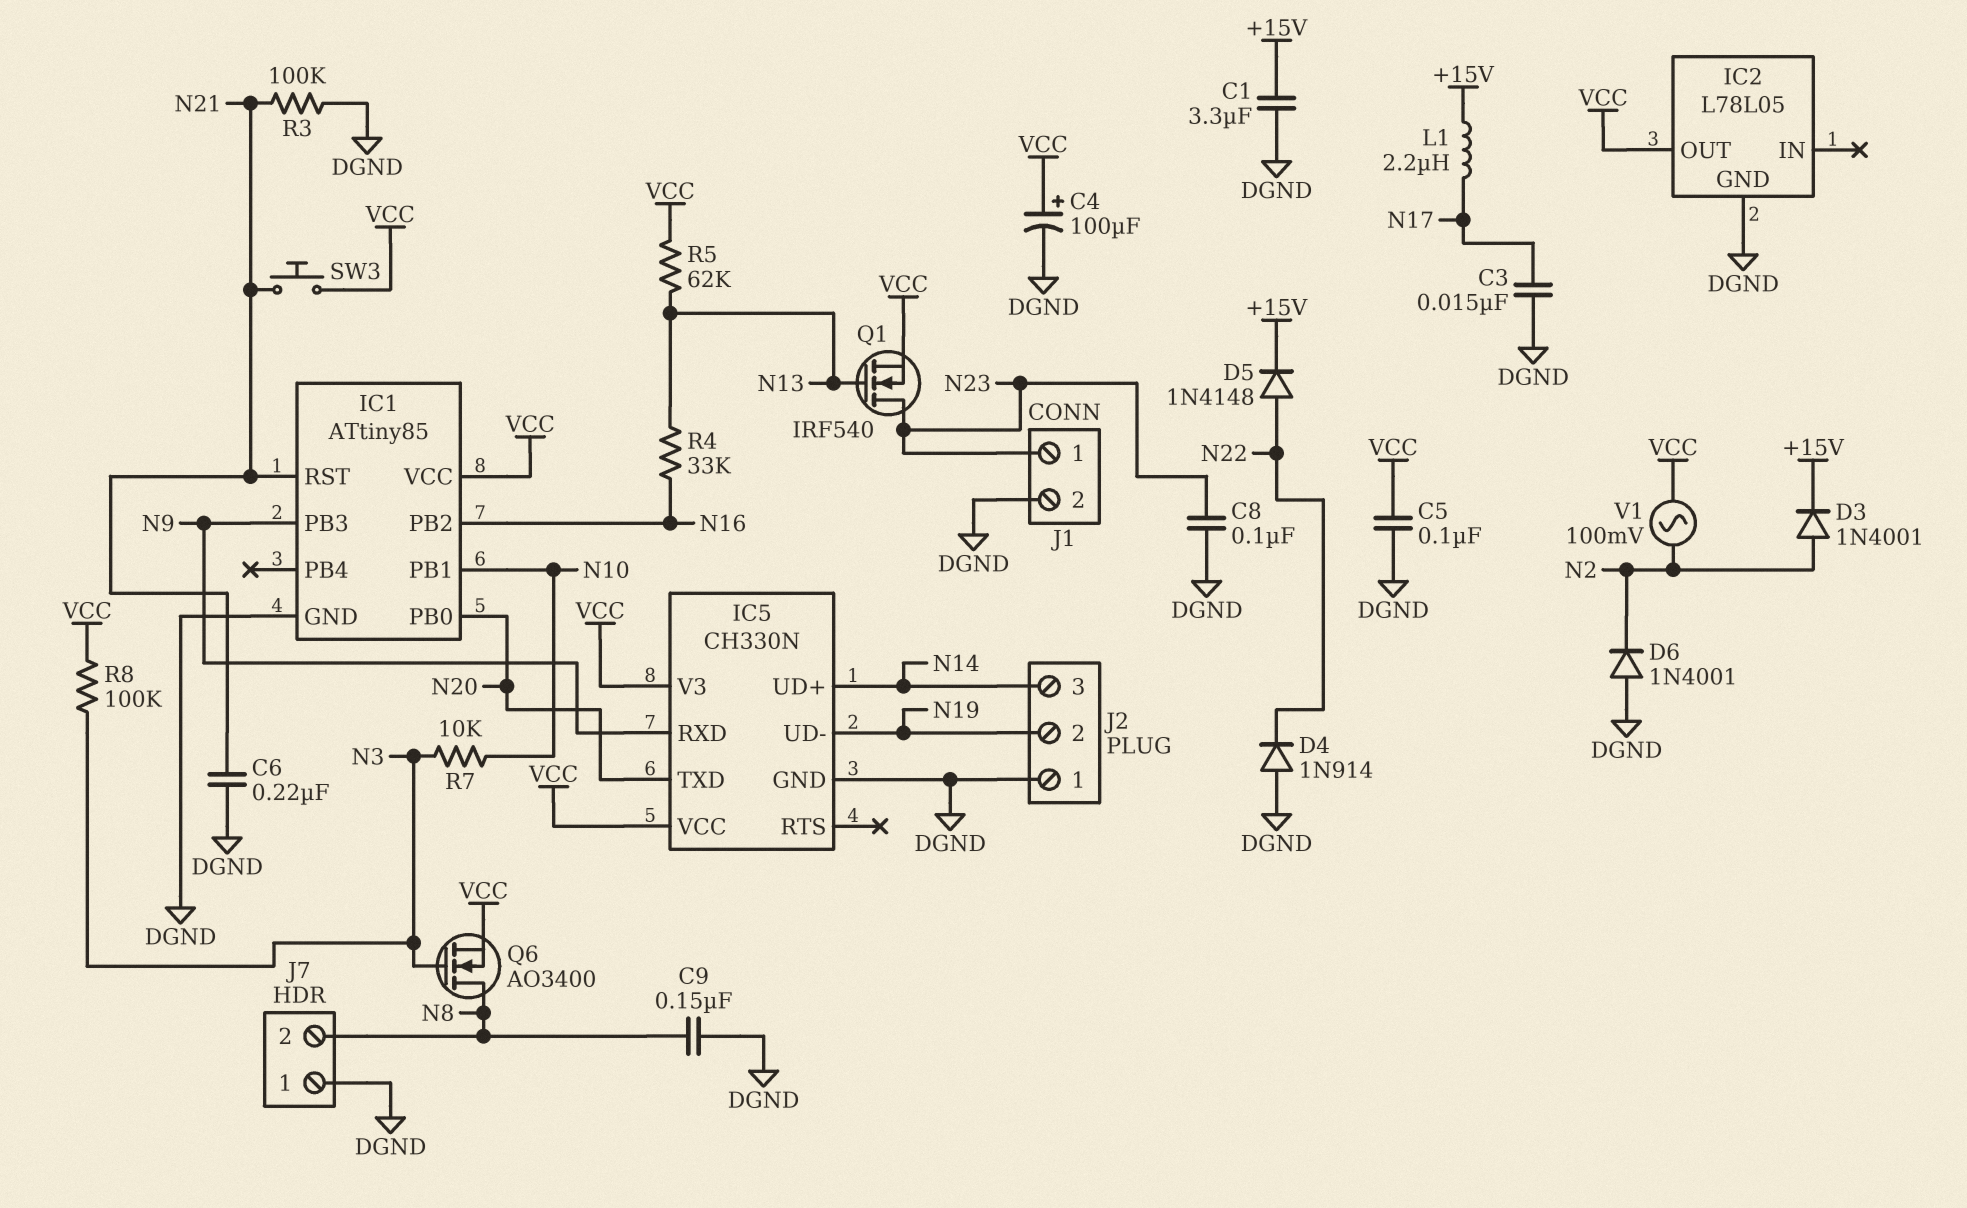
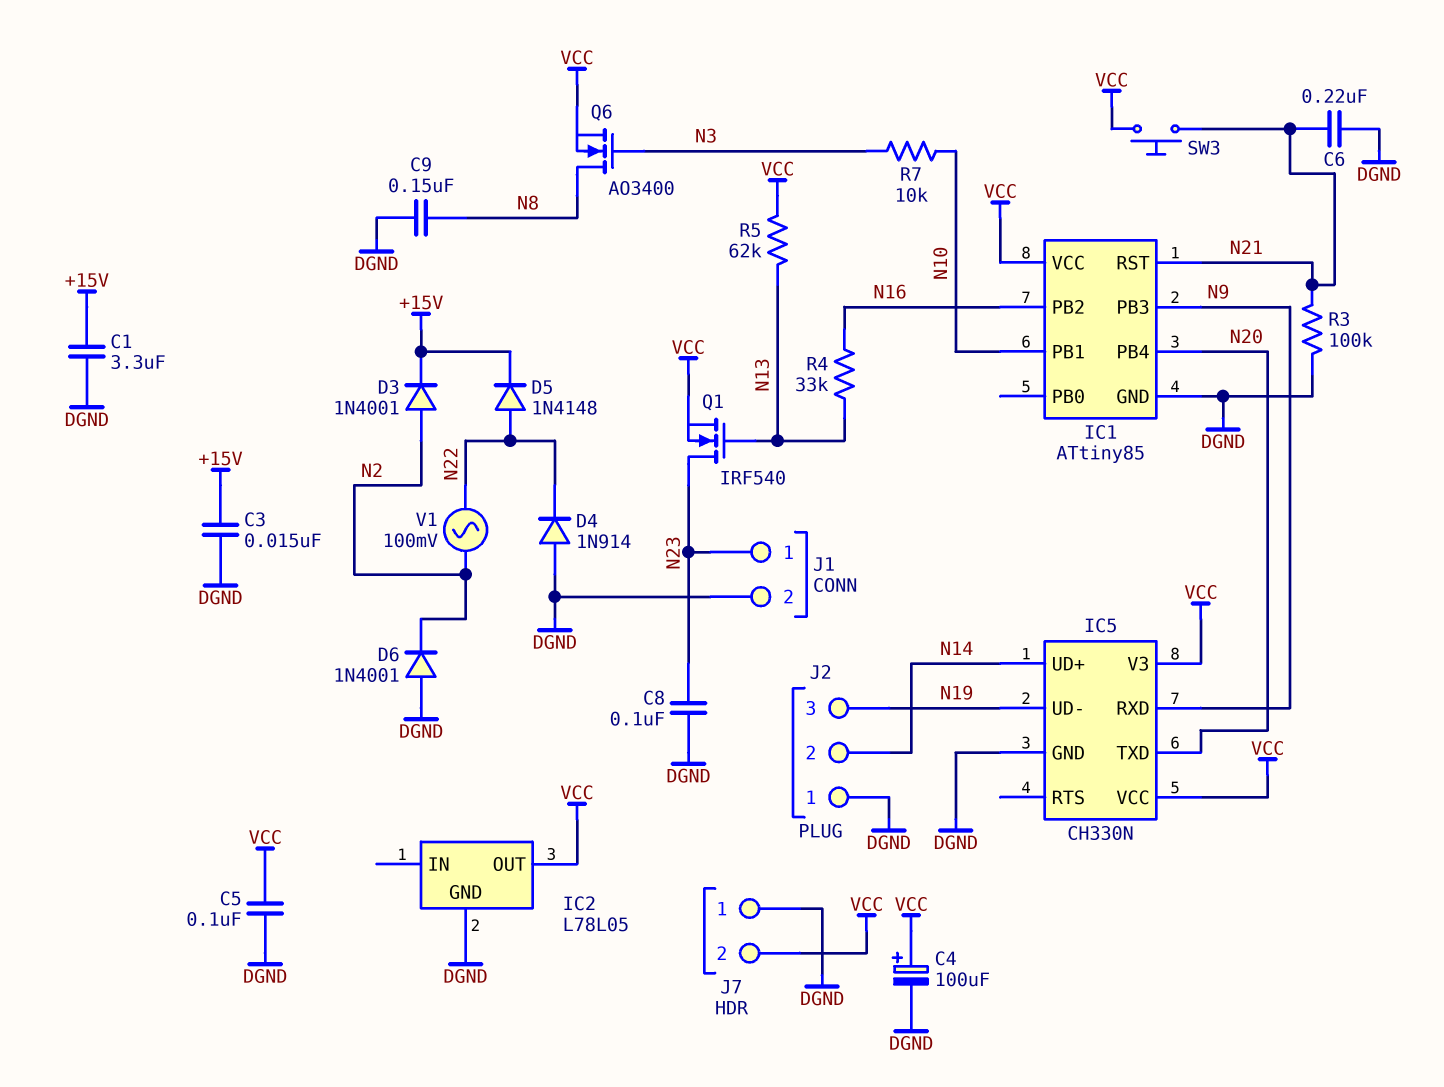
C3: 15nF (DGND, N17) -> 15nF (+15V, DGND)
IC1 pin PB0: N20 -> none
IC1 pin PB4: none -> N20
J2 pin 2: N19 -> N14
J2 pin 3: N14 -> N19
J7 pin 2: N8 -> VCC
L1: 2.2uH (+15V, N17) -> none
R8: 100k (N3, VCC) -> none
V1: AC 100mV (N2, VCC) -> AC 100mV (N2, N22)

